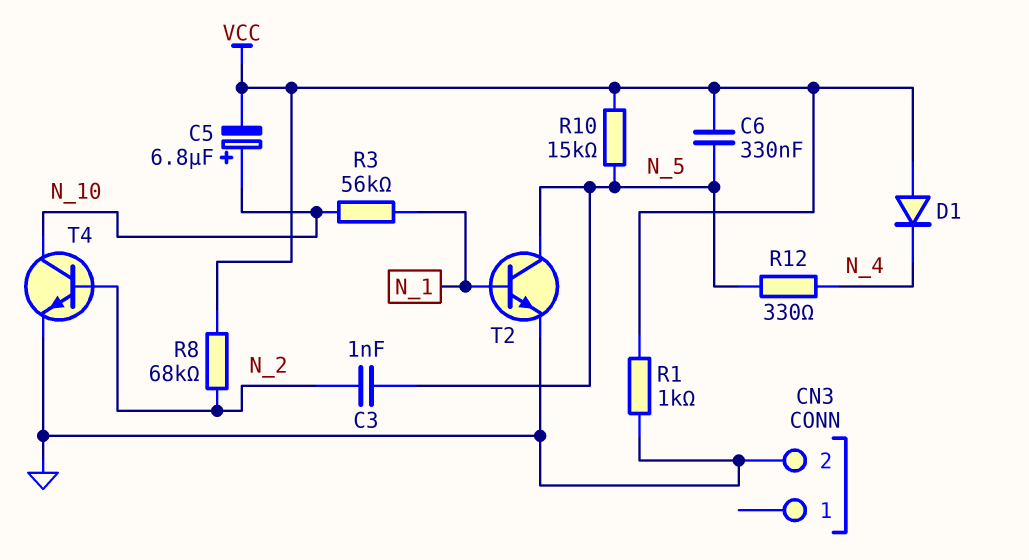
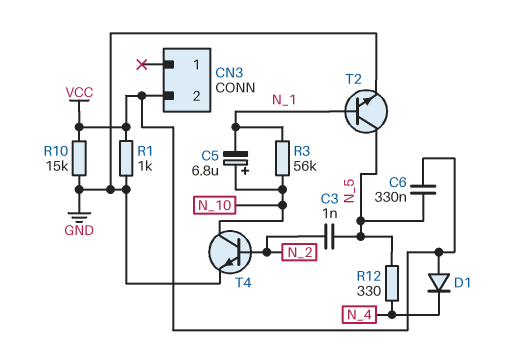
C5: 6.8uF (plus N_10, minus VCC) -> 6.8uF (plus N_10, minus N_1)
CN3 pin 2: GND -> VCC
R8: 68k (N_2, VCC) -> none
R10: 15k (N_5, VCC) -> 15k (GND, VCC)

